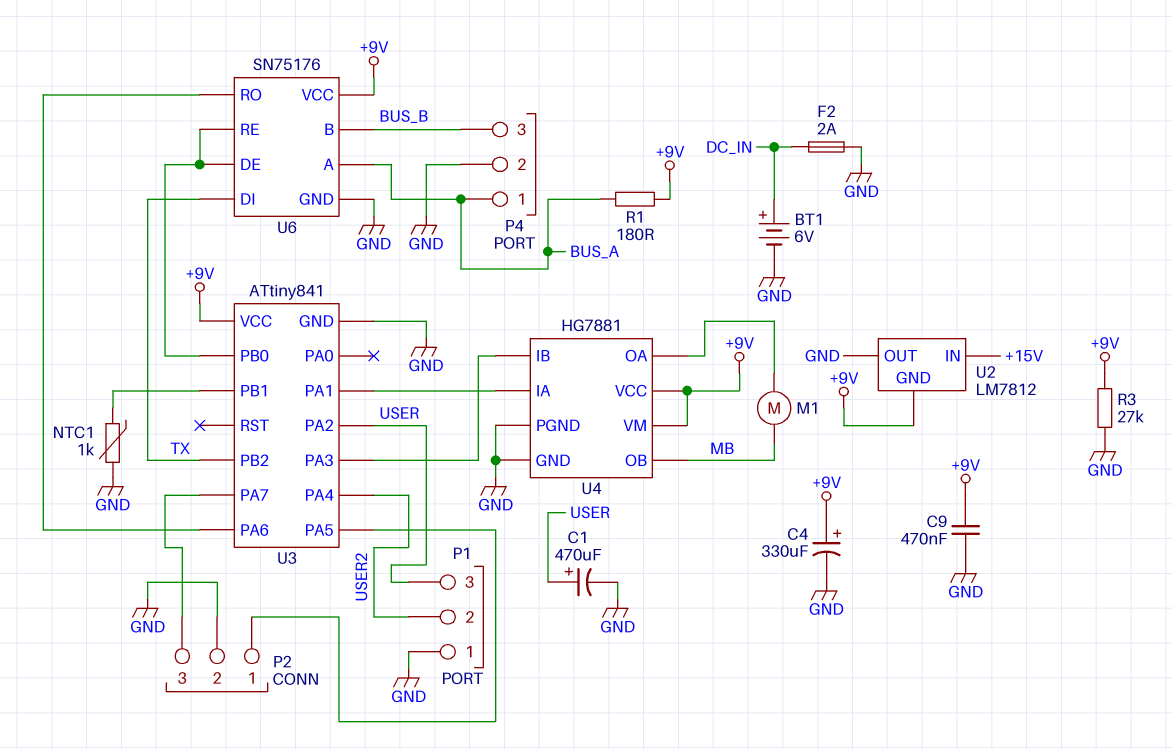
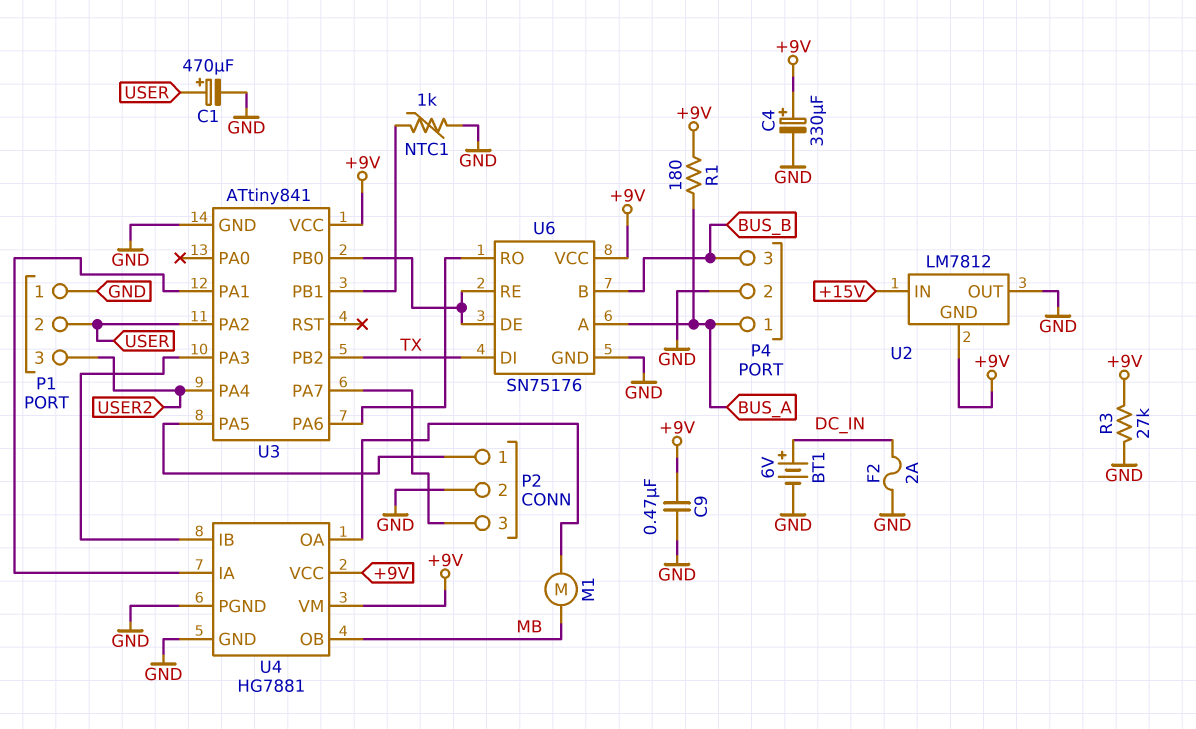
P1 pin 2: USER2 -> USER
P1 pin 3: USER -> USER2

